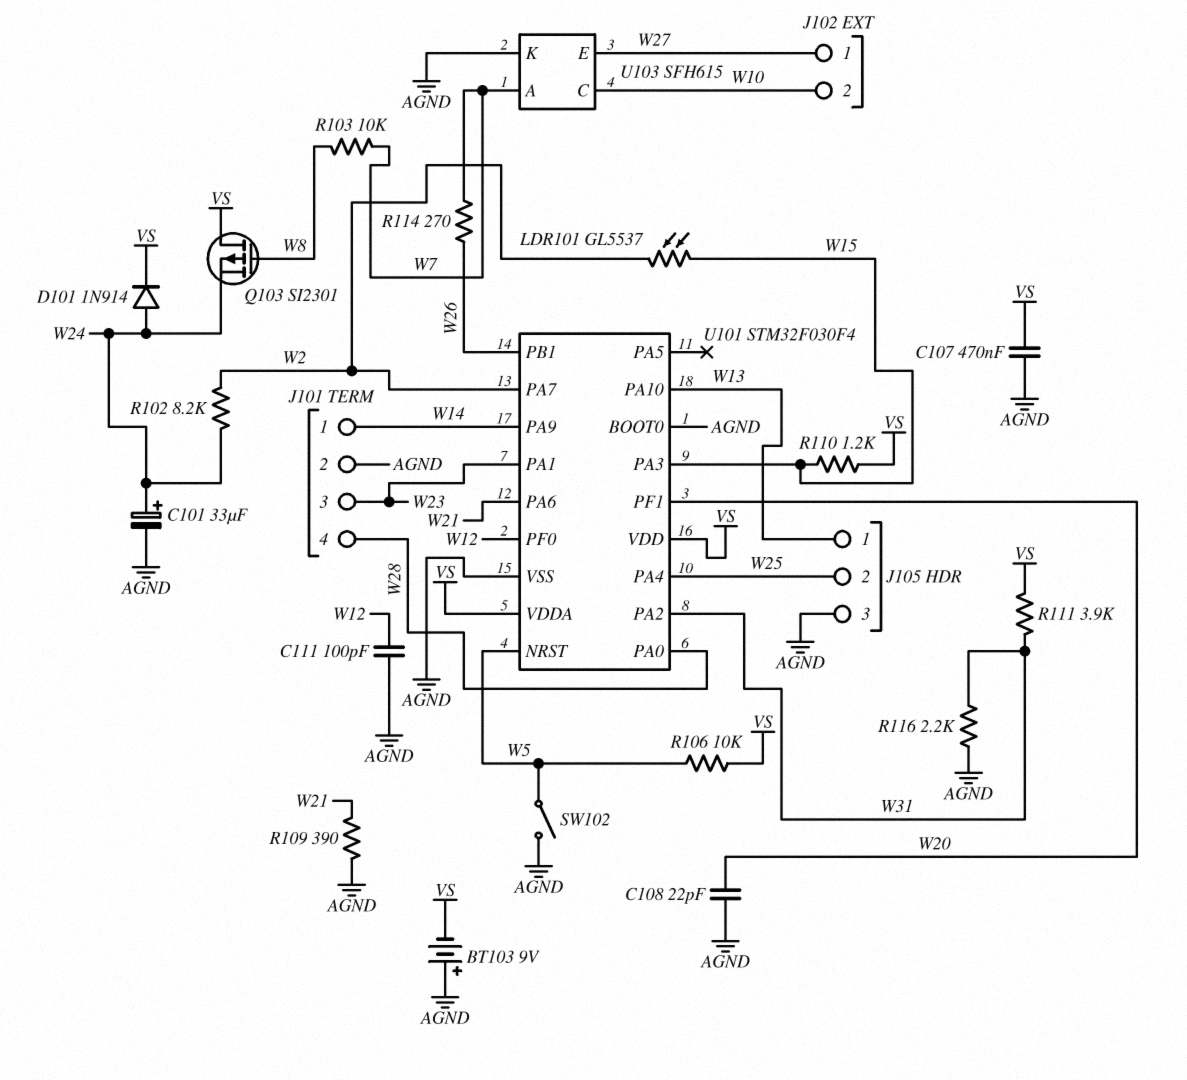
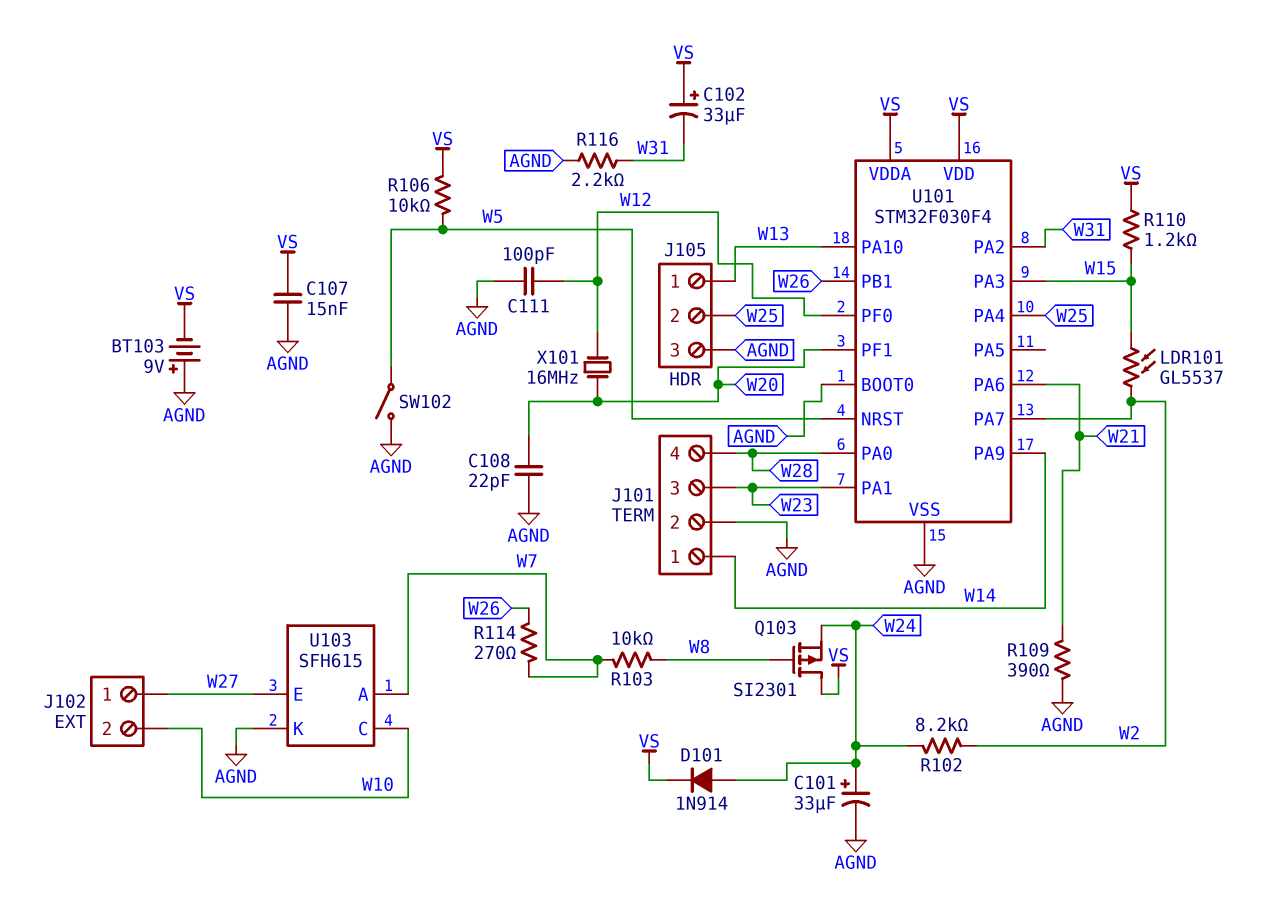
C102: none -> 33uF (plus VS, minus W31)
C107: 470nF (AGND, VS) -> 15nF (AGND, VS)
R111: 3.9k (VS, W31) -> none
X101: none -> 16MHz (W12, W20)

